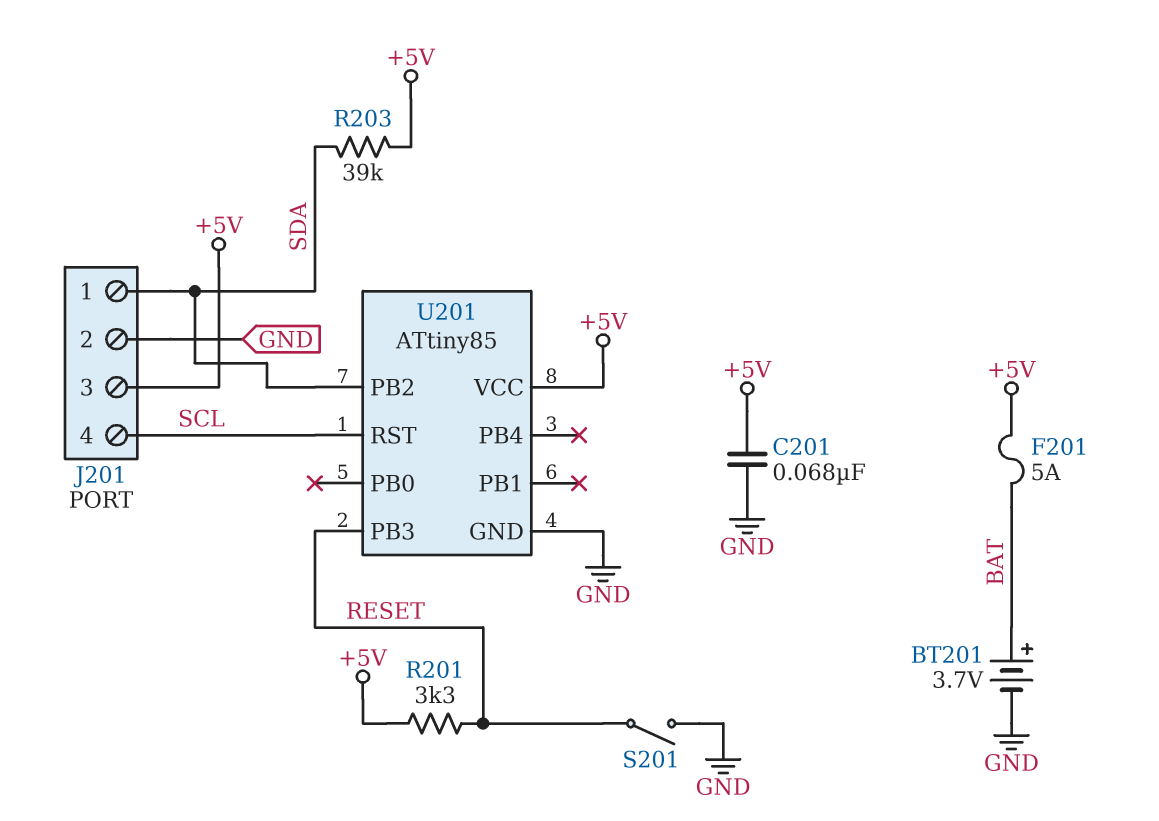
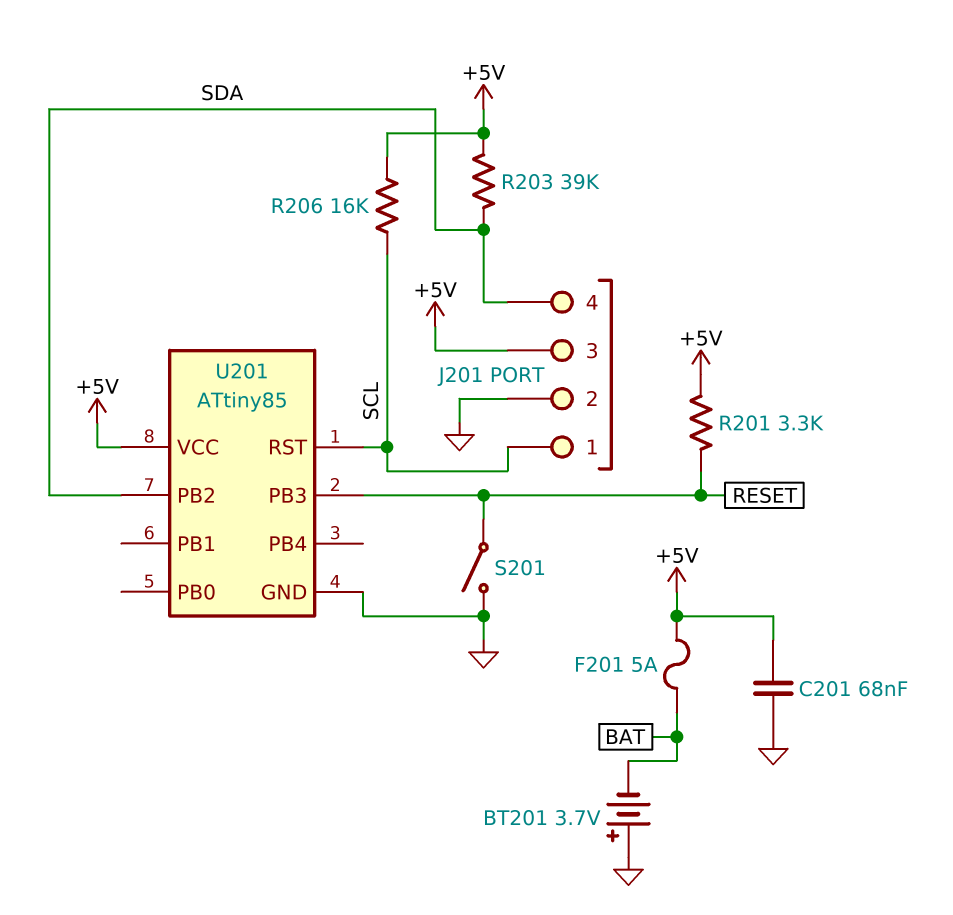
BT201: 3.7V (plus BAT, minus GND) -> 3.7V (plus GND, minus BAT)
J201 pin 1: SDA -> SCL
J201 pin 4: SCL -> SDA
R206: none -> 16k (+5V, SCL)

